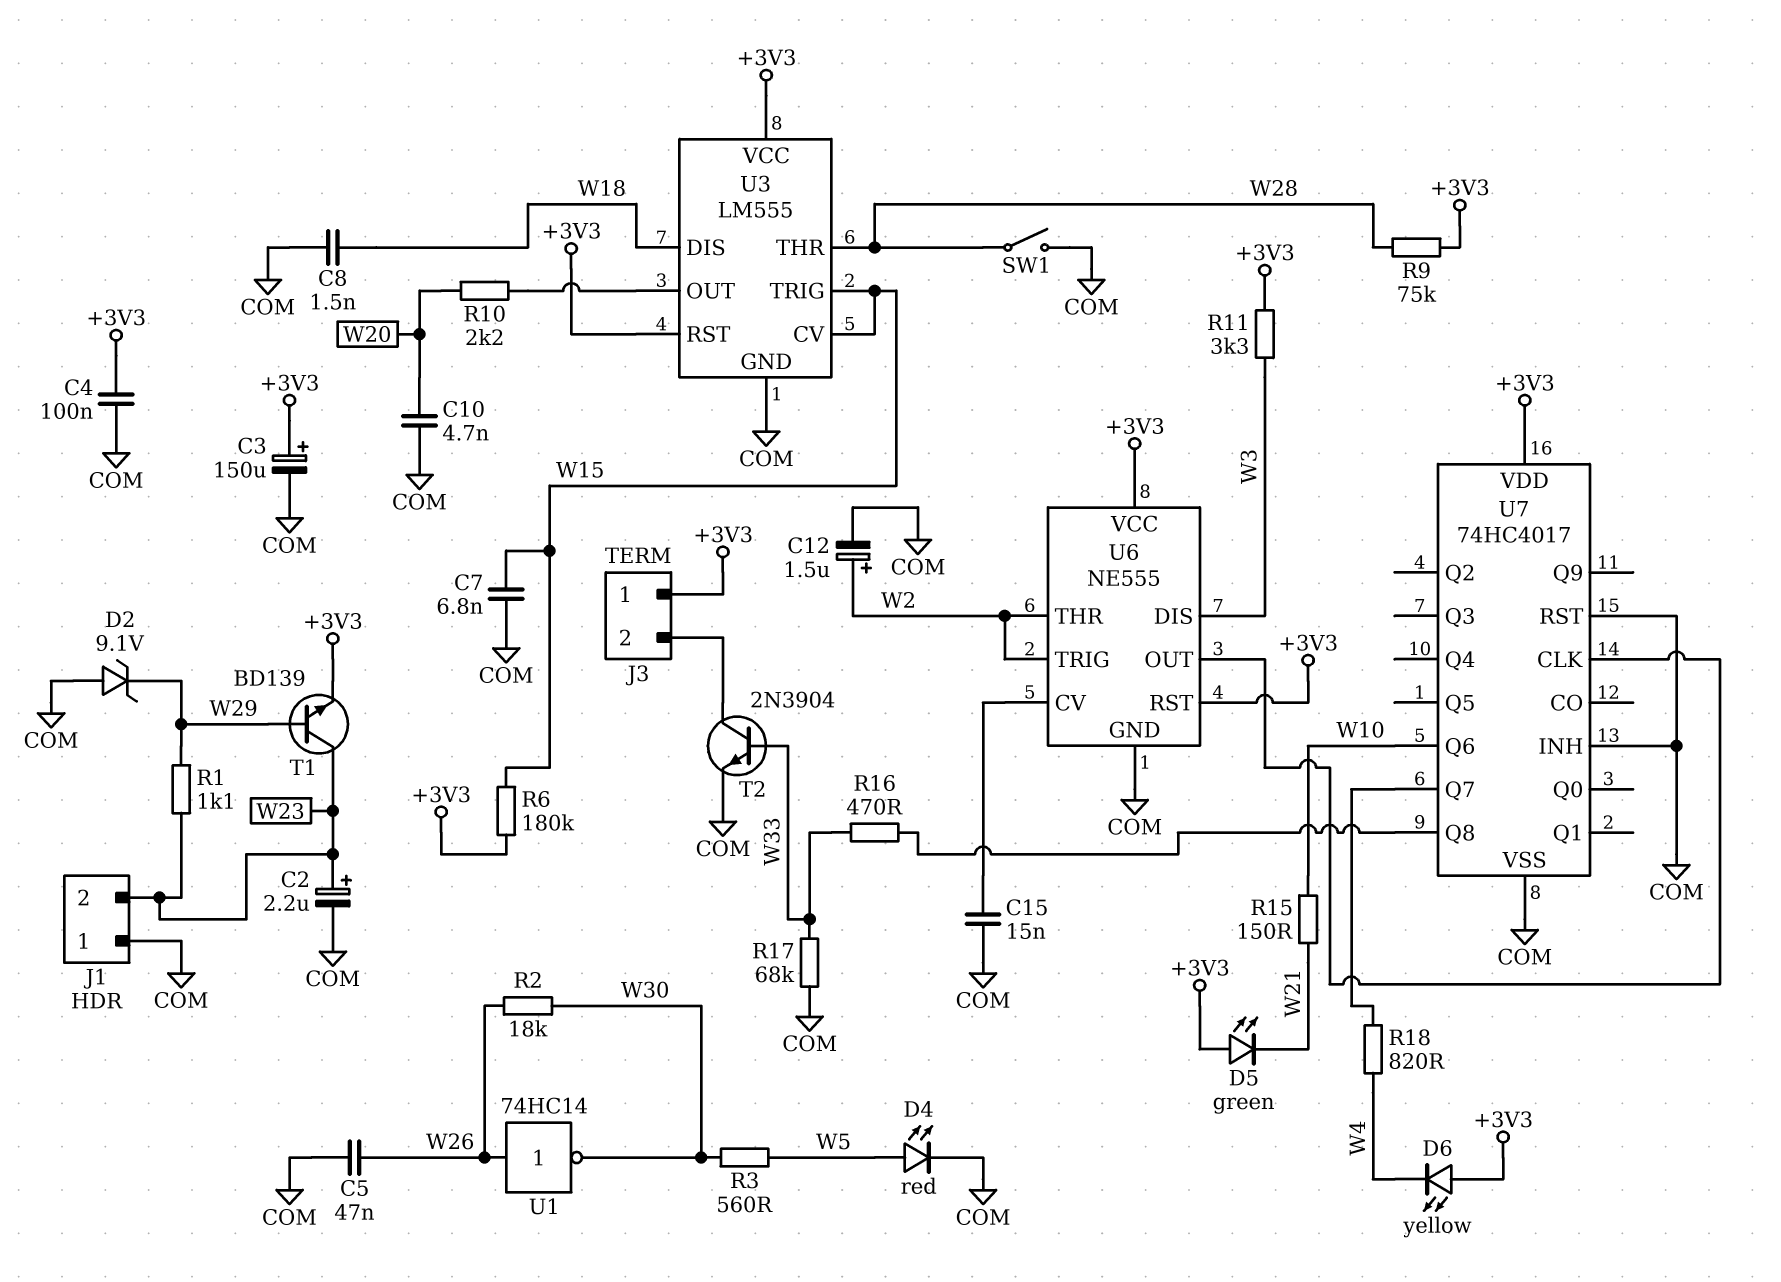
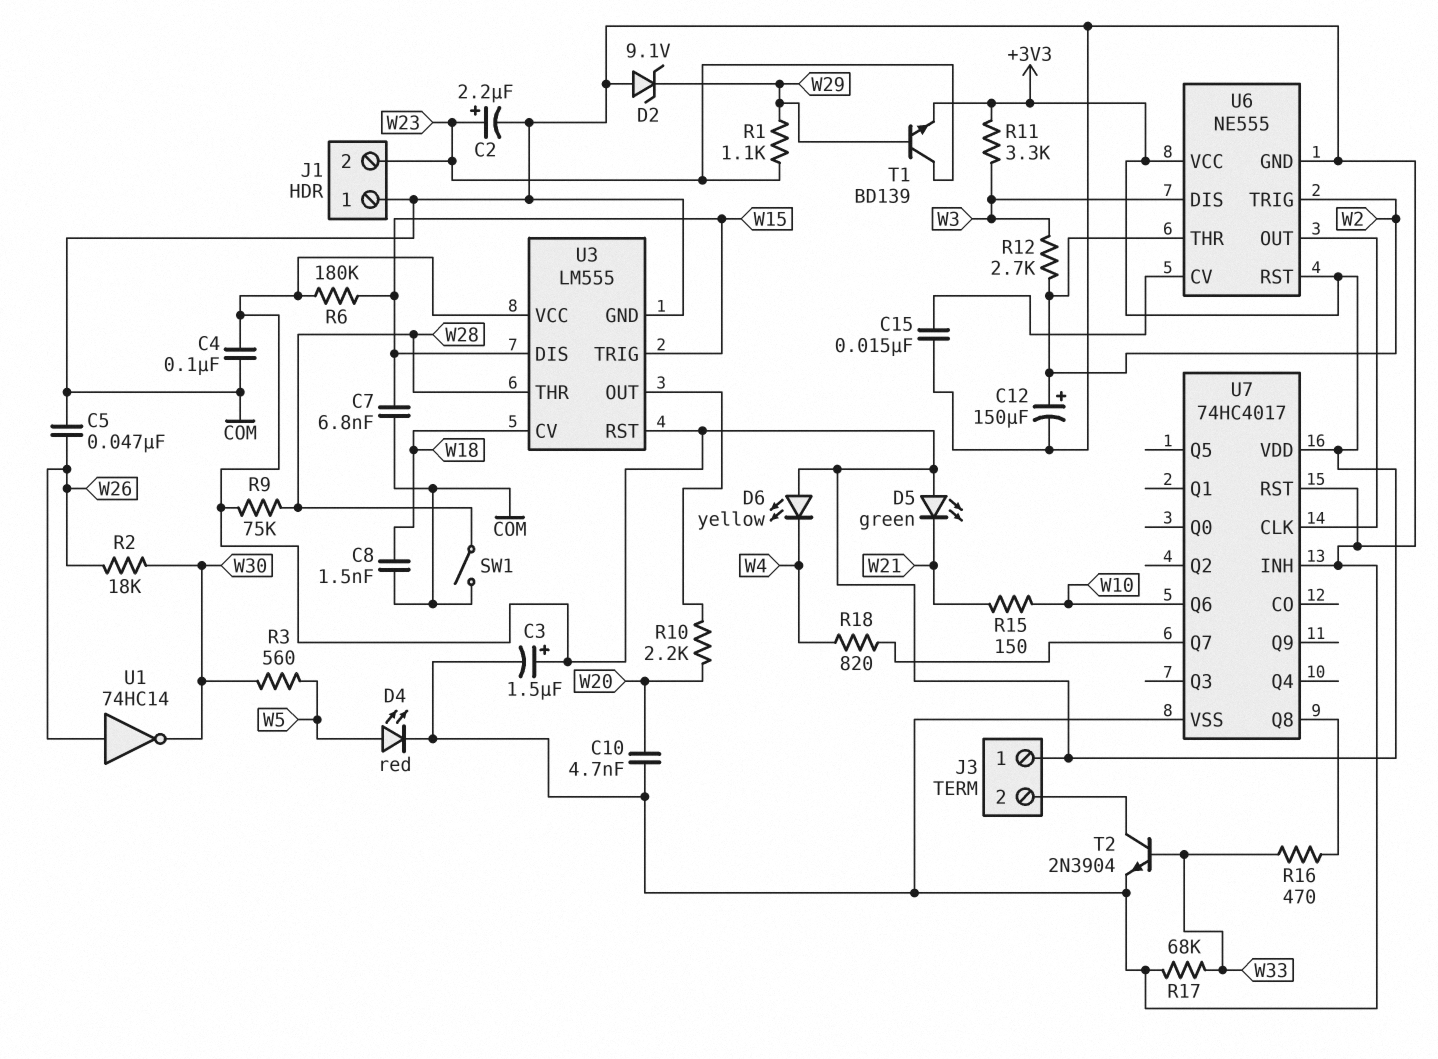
C3: 150uF (plus +3V3, minus COM) -> 1.5uF (plus +3V3, minus COM)
C12: 1.5uF (plus W2, minus COM) -> 150uF (plus W2, minus COM)
R12: none -> 2.7k (W2, W3)
U3 pin CV: W15 -> W18
U3 pin DIS: W18 -> W15

